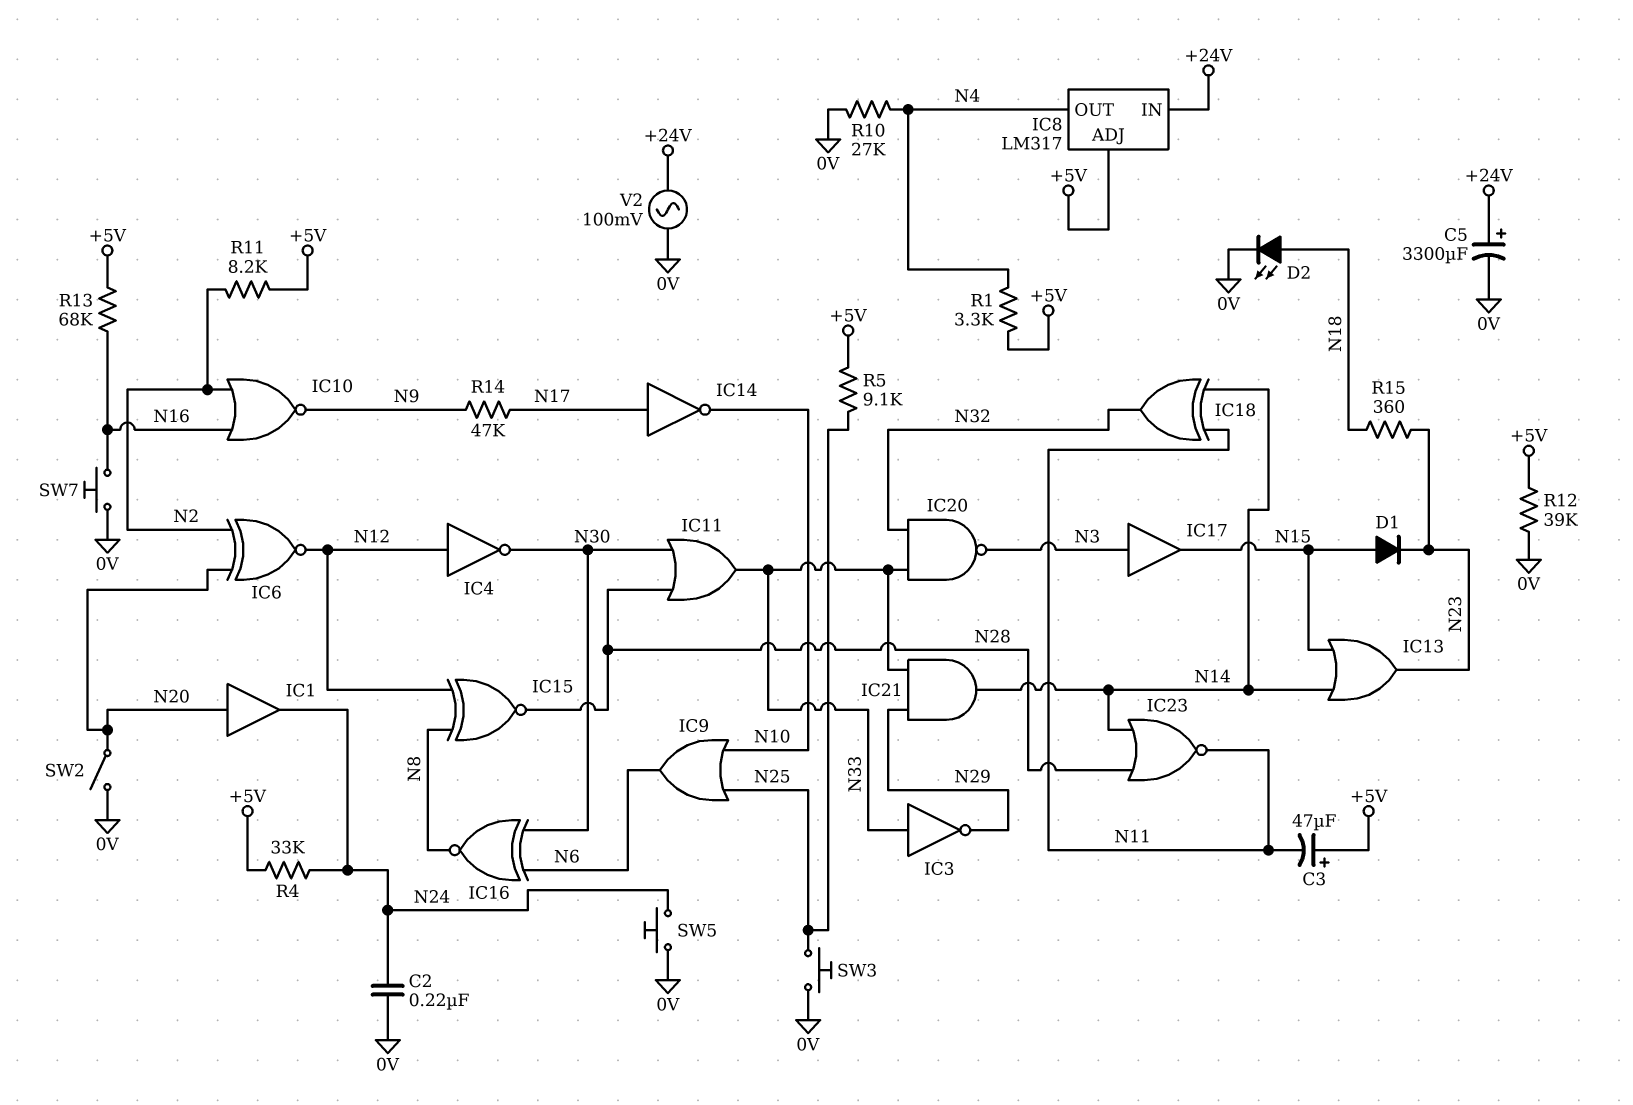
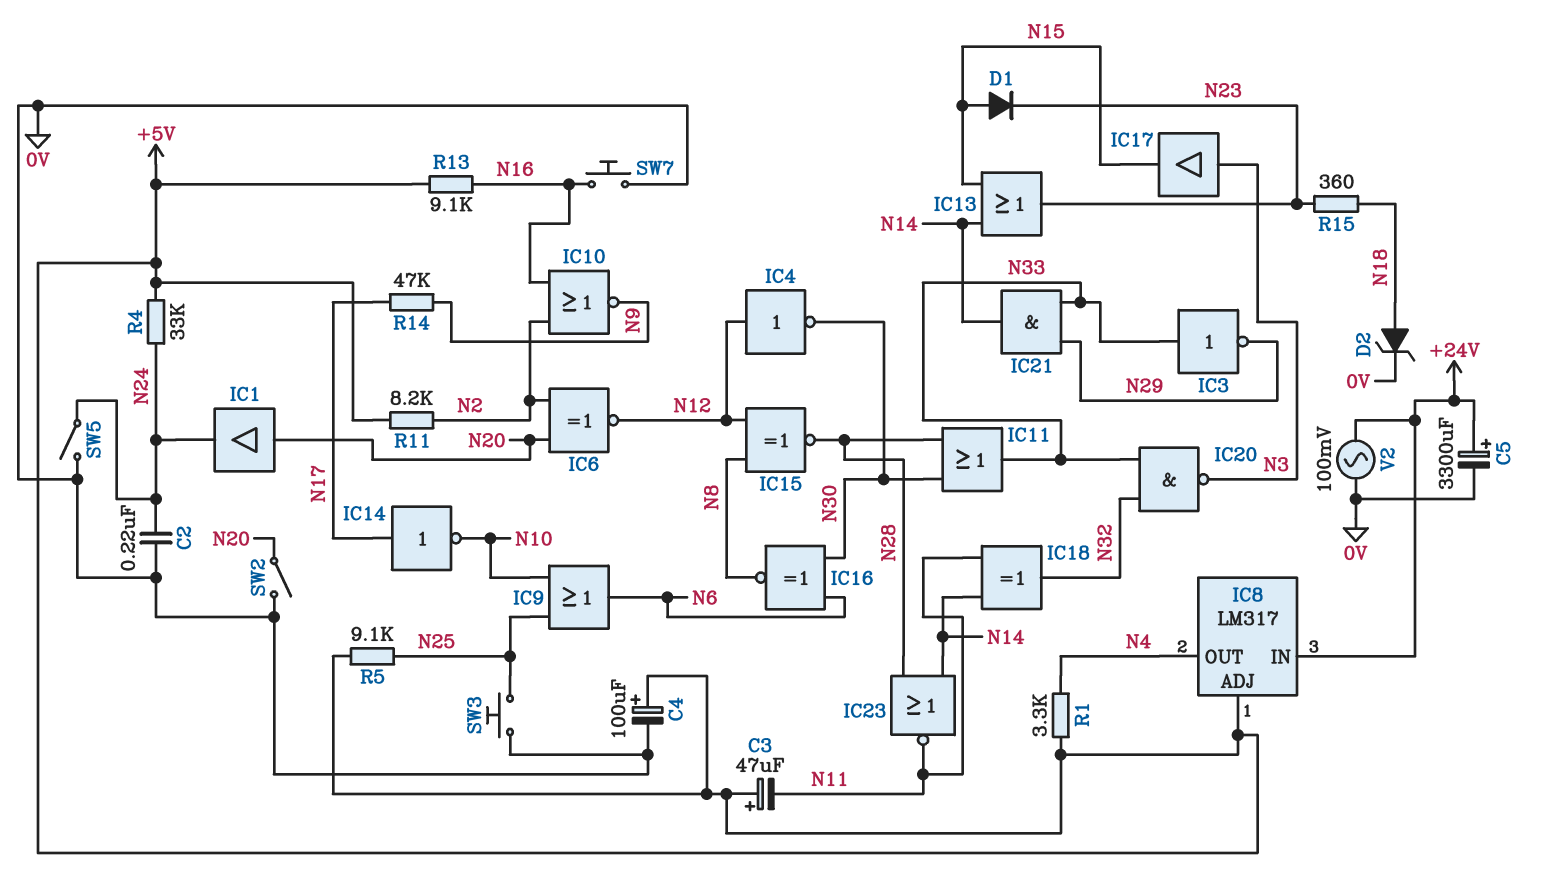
C4: none -> 100uF (plus +5V, minus 0V)
D2: LED (A N18, K 0V) -> zener (A N18, K 0V)
R10: 27k (0V, N4) -> none
R12: 39k (+5V, 0V) -> none
R13: 68k (+5V, N16) -> 9.1k (+5V, N16)
SW5: button (0V, N24) -> switch (0V, N24)

